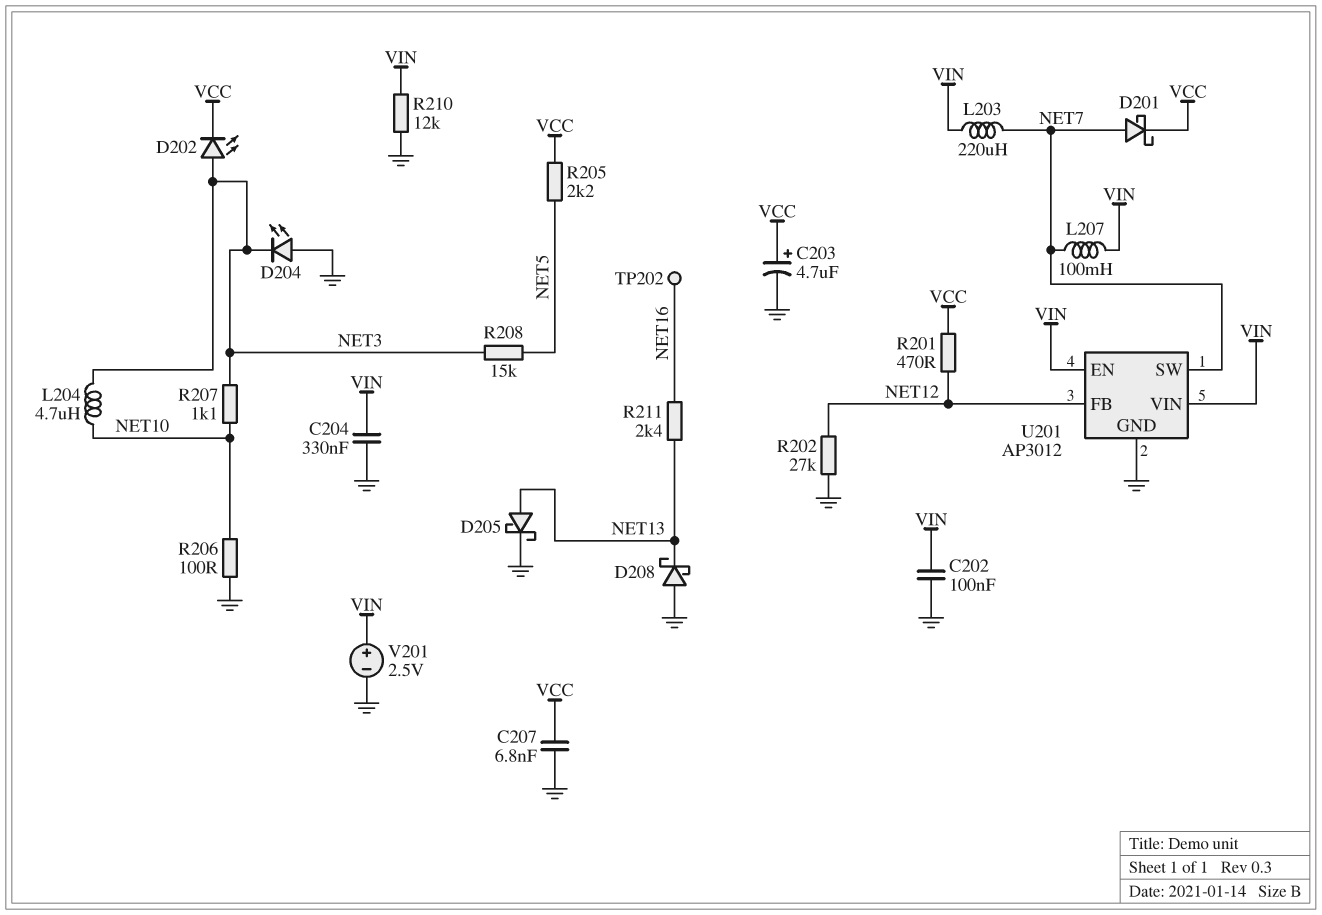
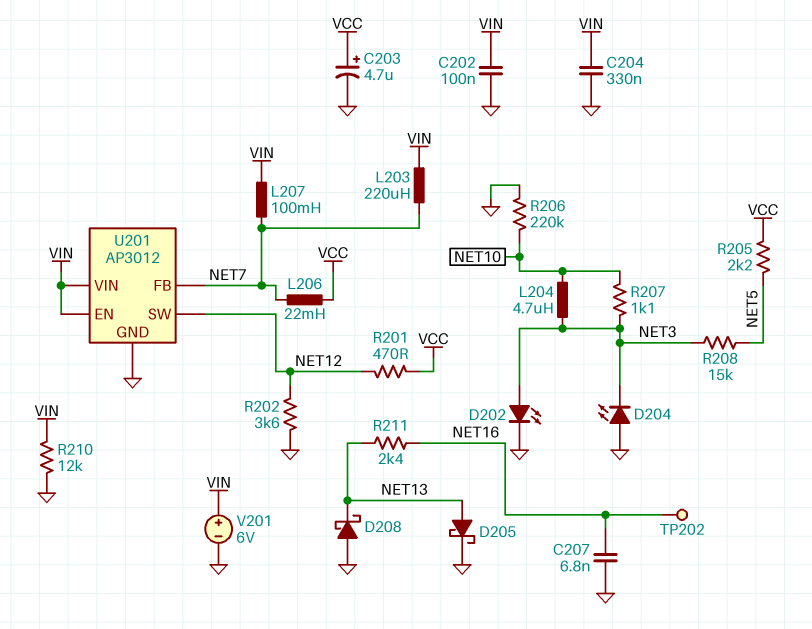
C207: 6.8nF (GND, VCC) -> 6.8nF (GND, NET16)
D201: schottky (A NET7, K VCC) -> none
D202: LED (A NET3, K VCC) -> LED (A NET3, K GND)
L206: none -> 22mH (NET7, VCC)
R202: 27k (GND, NET12) -> 3.6k (GND, NET12)
R206: 100 (GND, NET10) -> 220k (GND, NET10)
U201 pin FB: NET12 -> NET7
U201 pin SW: NET7 -> NET12
V201: 2.5V (plus VIN, minus GND) -> 6V (plus VIN, minus GND)

